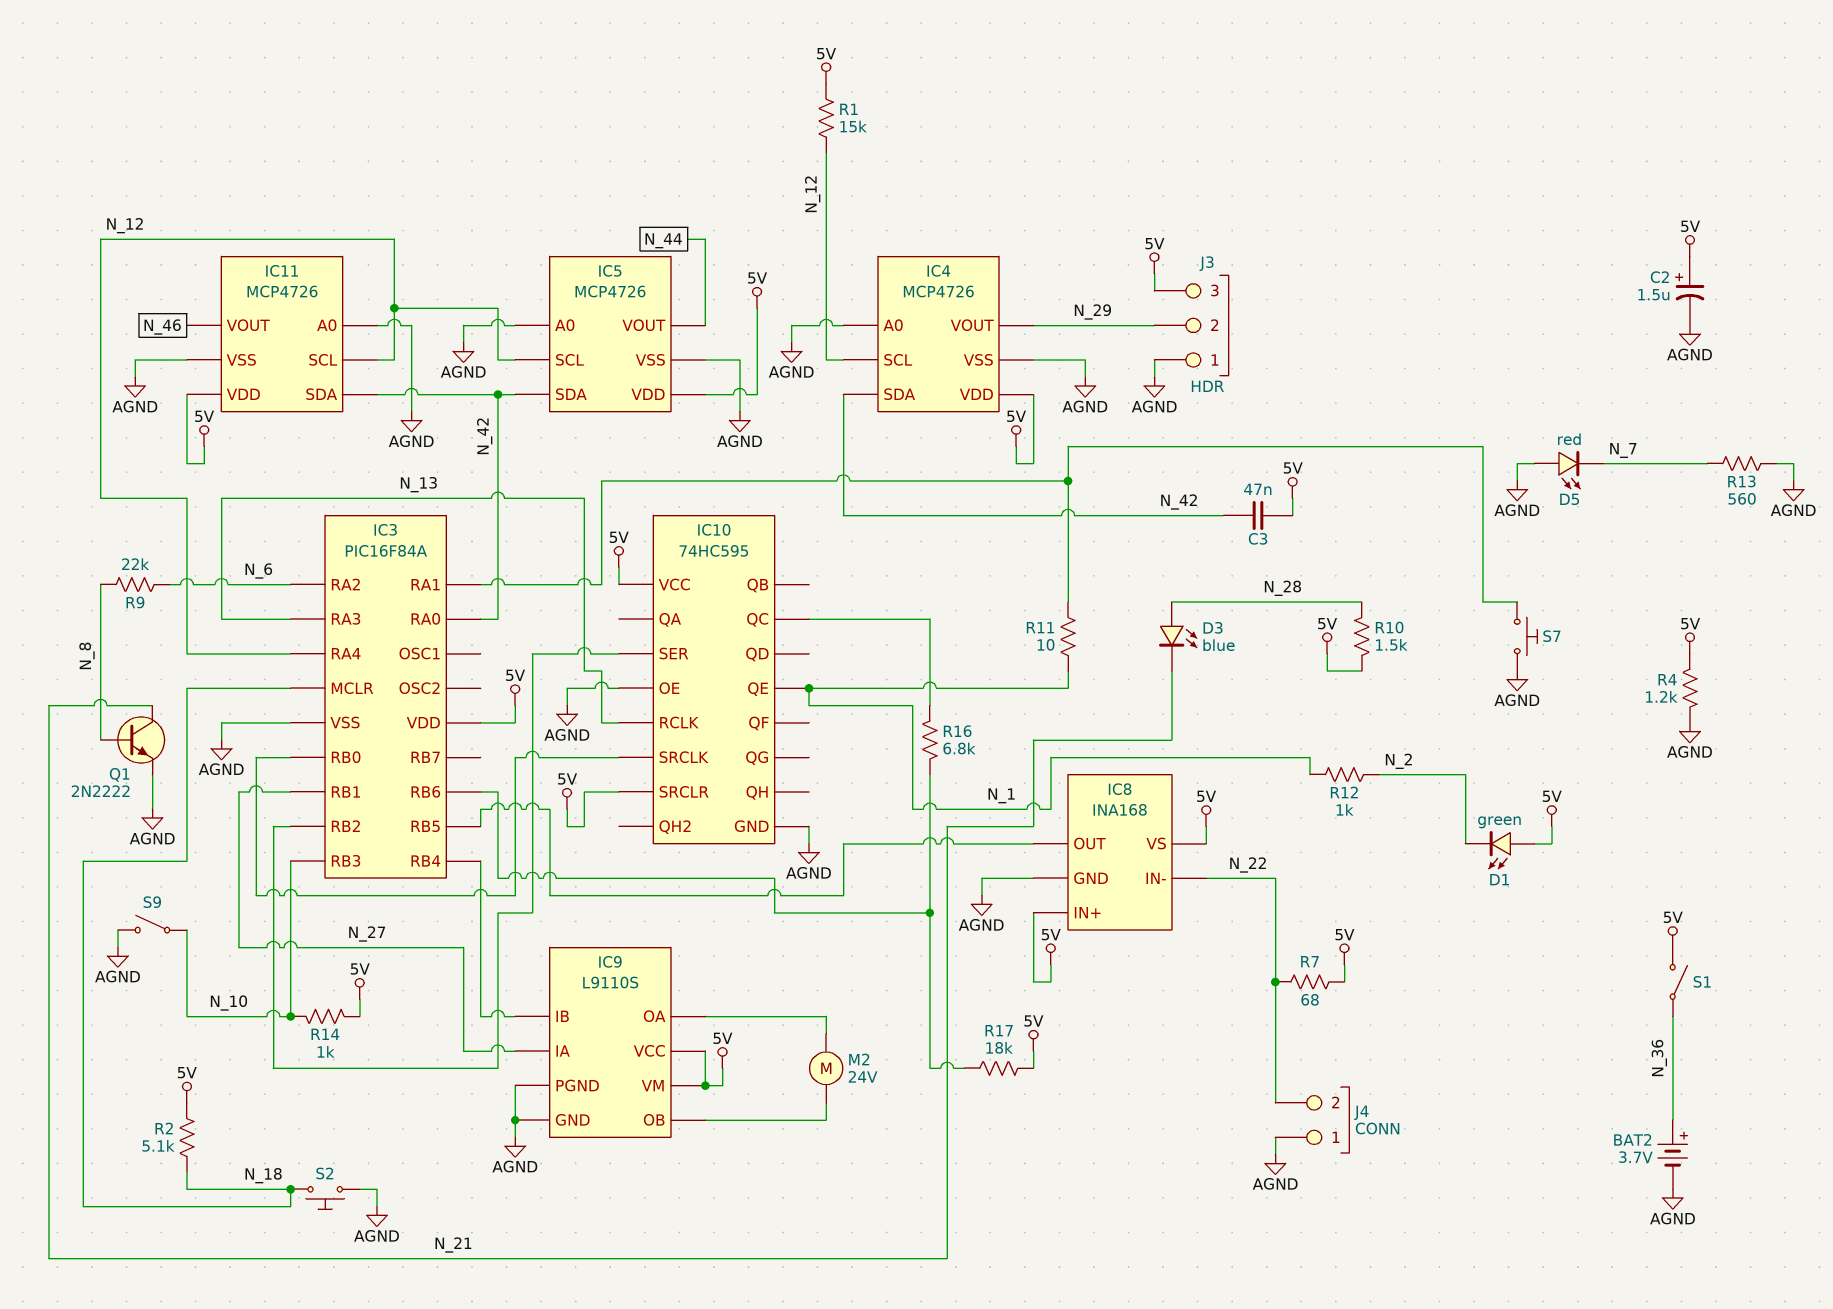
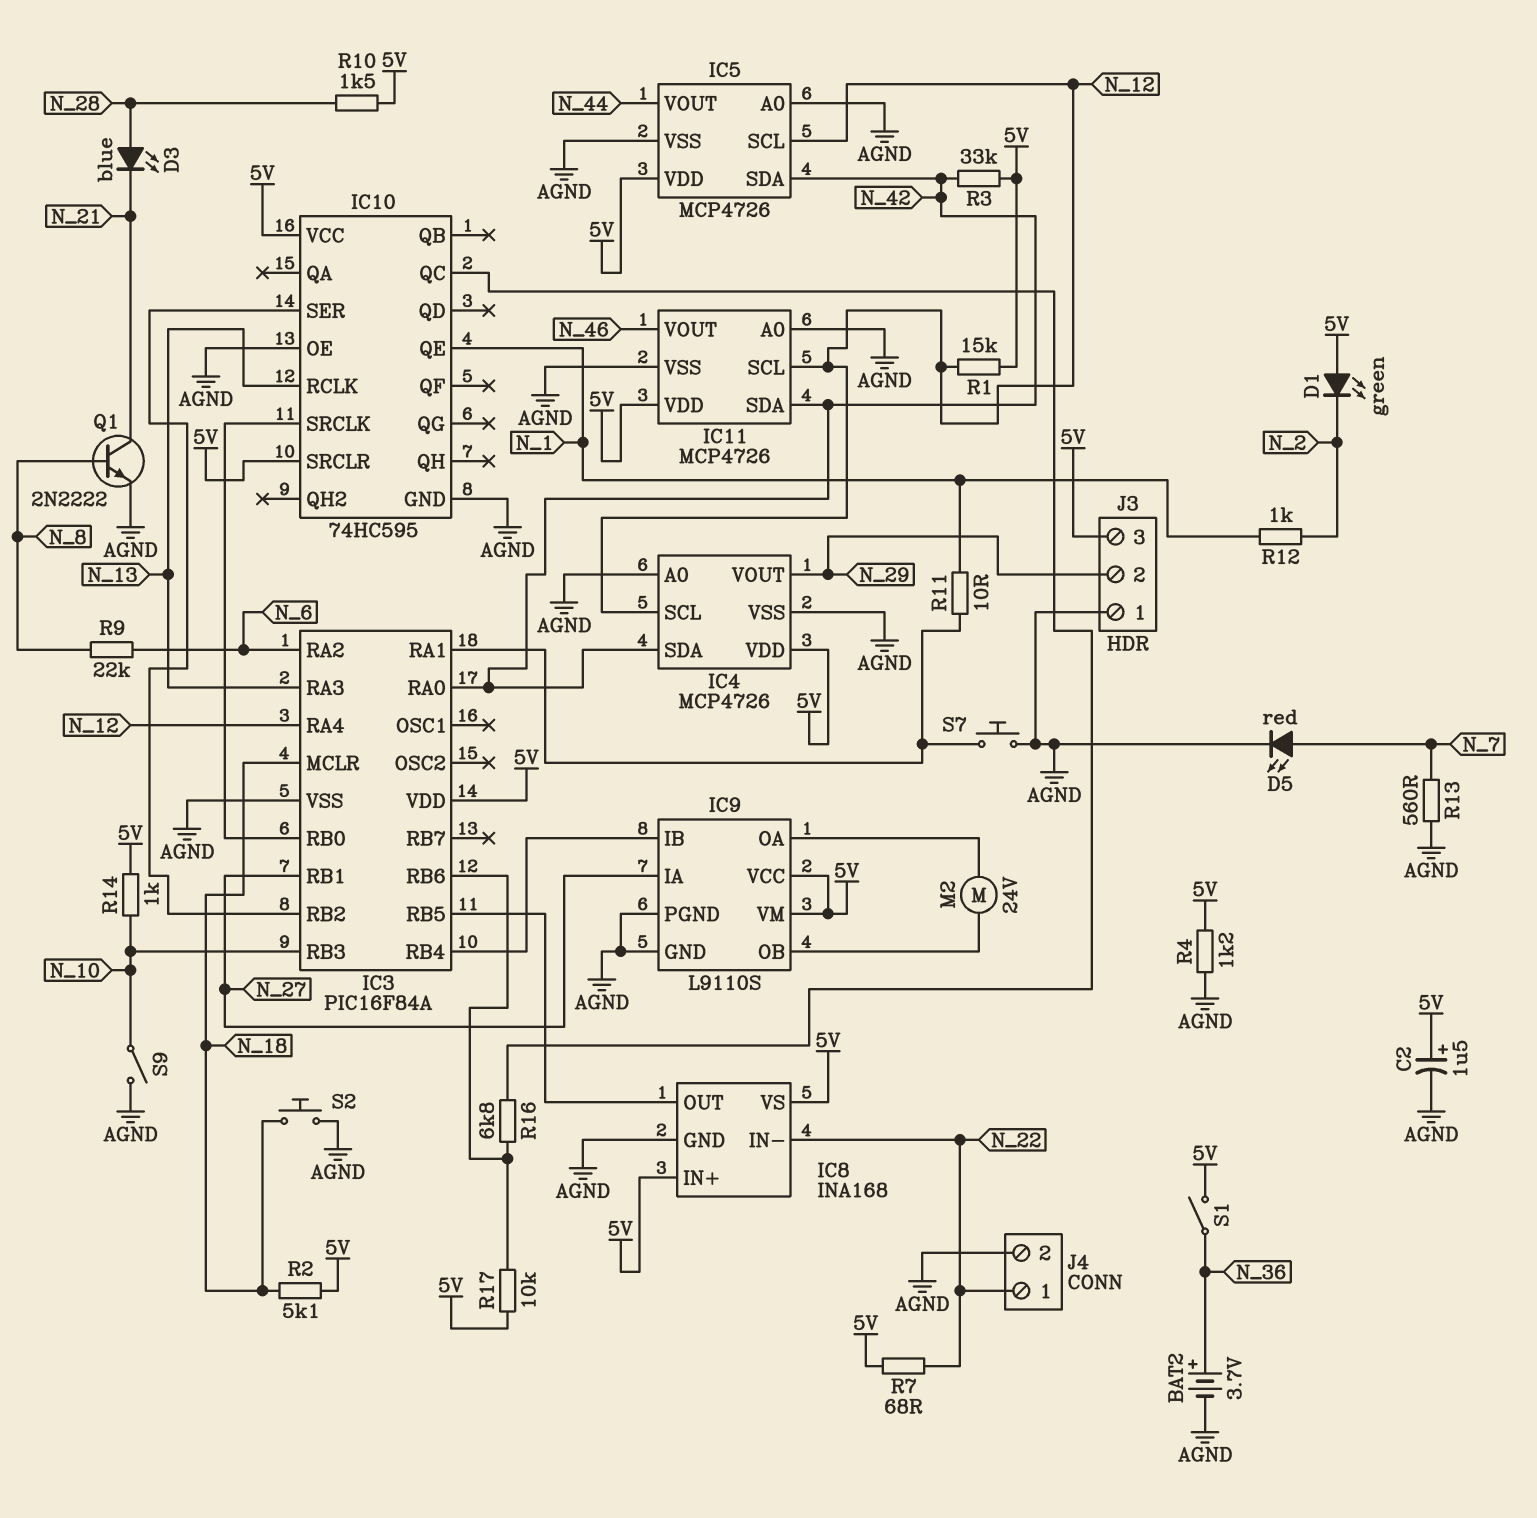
C3: 47nF (5V, N_42) -> none
D5: LED red (A AGND, K N_7) -> LED red (A N_7, K AGND)
J4 pin 1: AGND -> N_22
J4 pin 2: N_22 -> AGND
R3: none -> 33k (5V, N_42)
R17: 18k (5V, IC3/RB6) -> 10k (5V, IC3/RB6)

